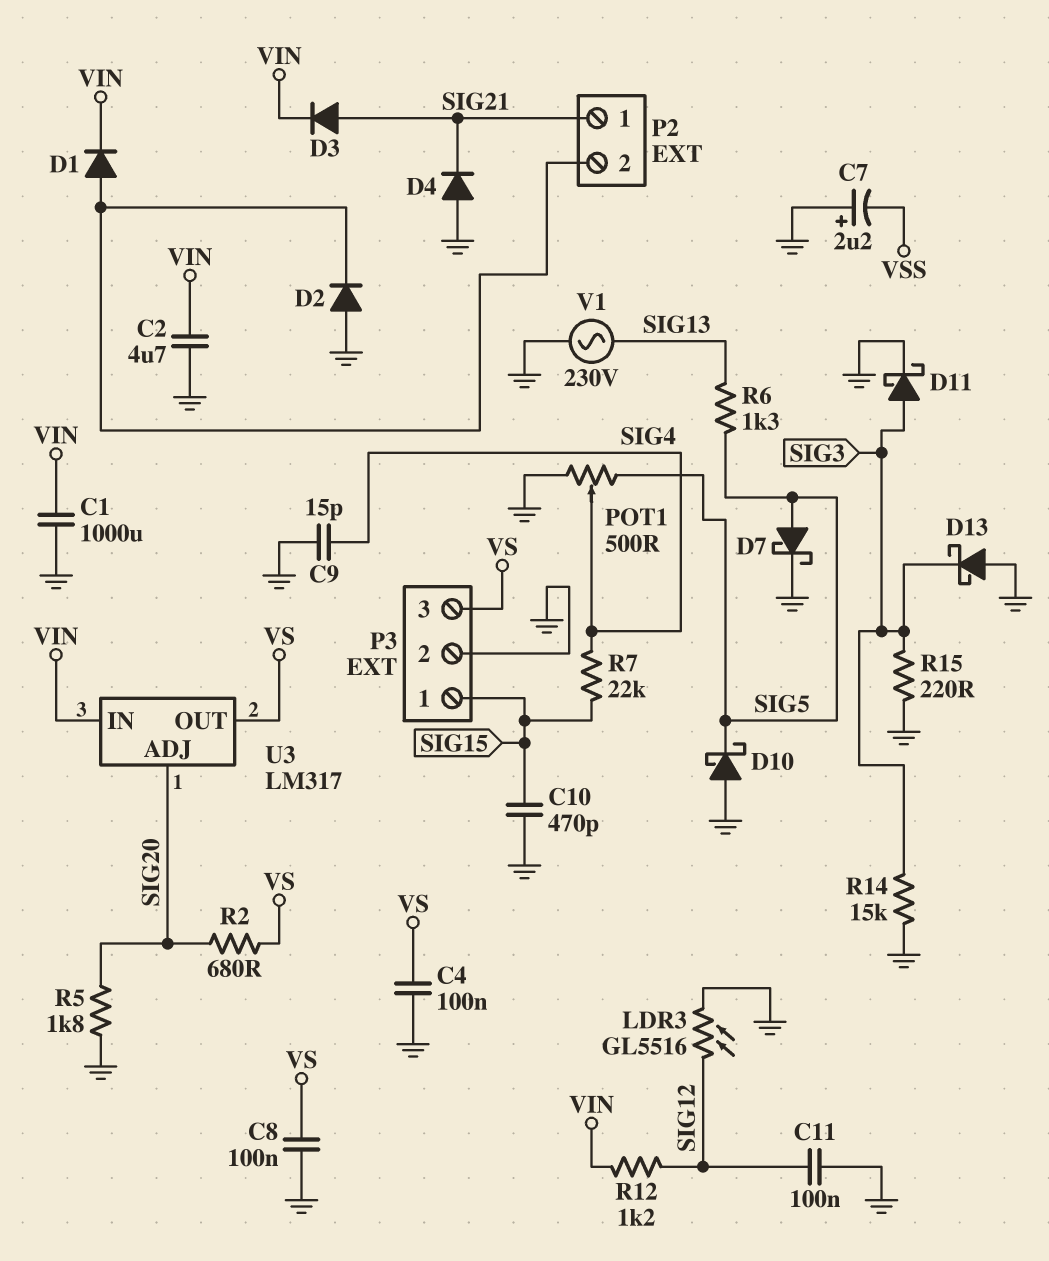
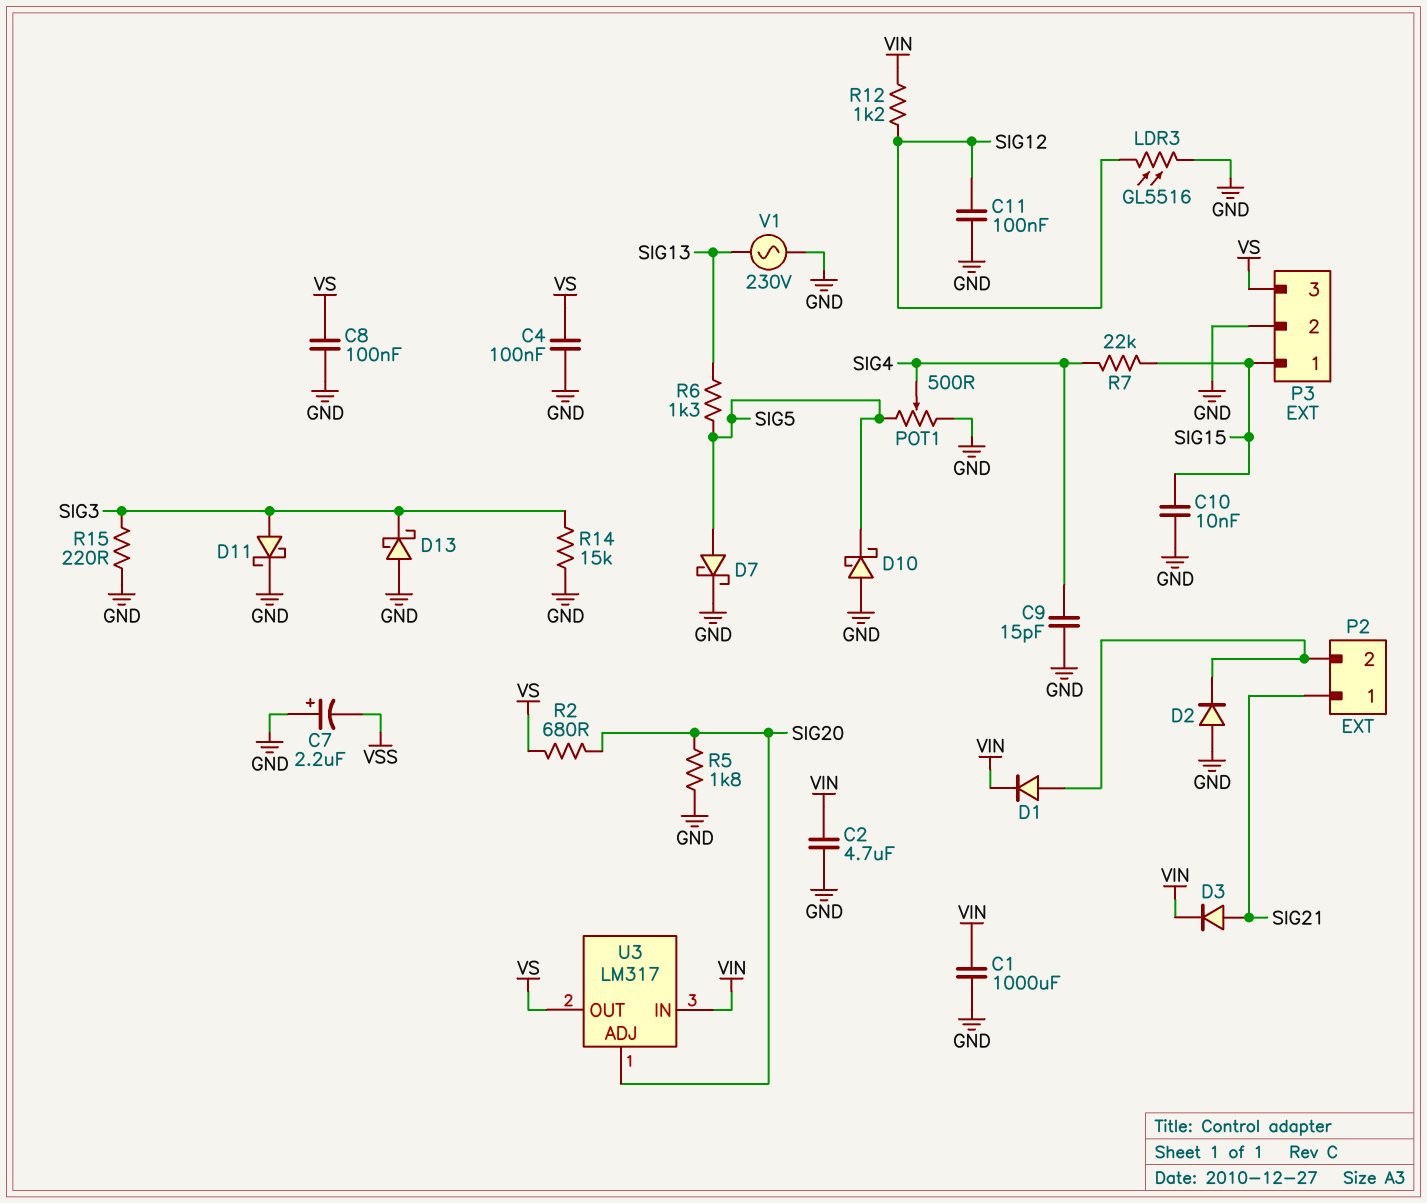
C10: 470pF (GND, SIG15) -> 10nF (GND, SIG15)
D4: diode (A GND, K SIG21) -> none

